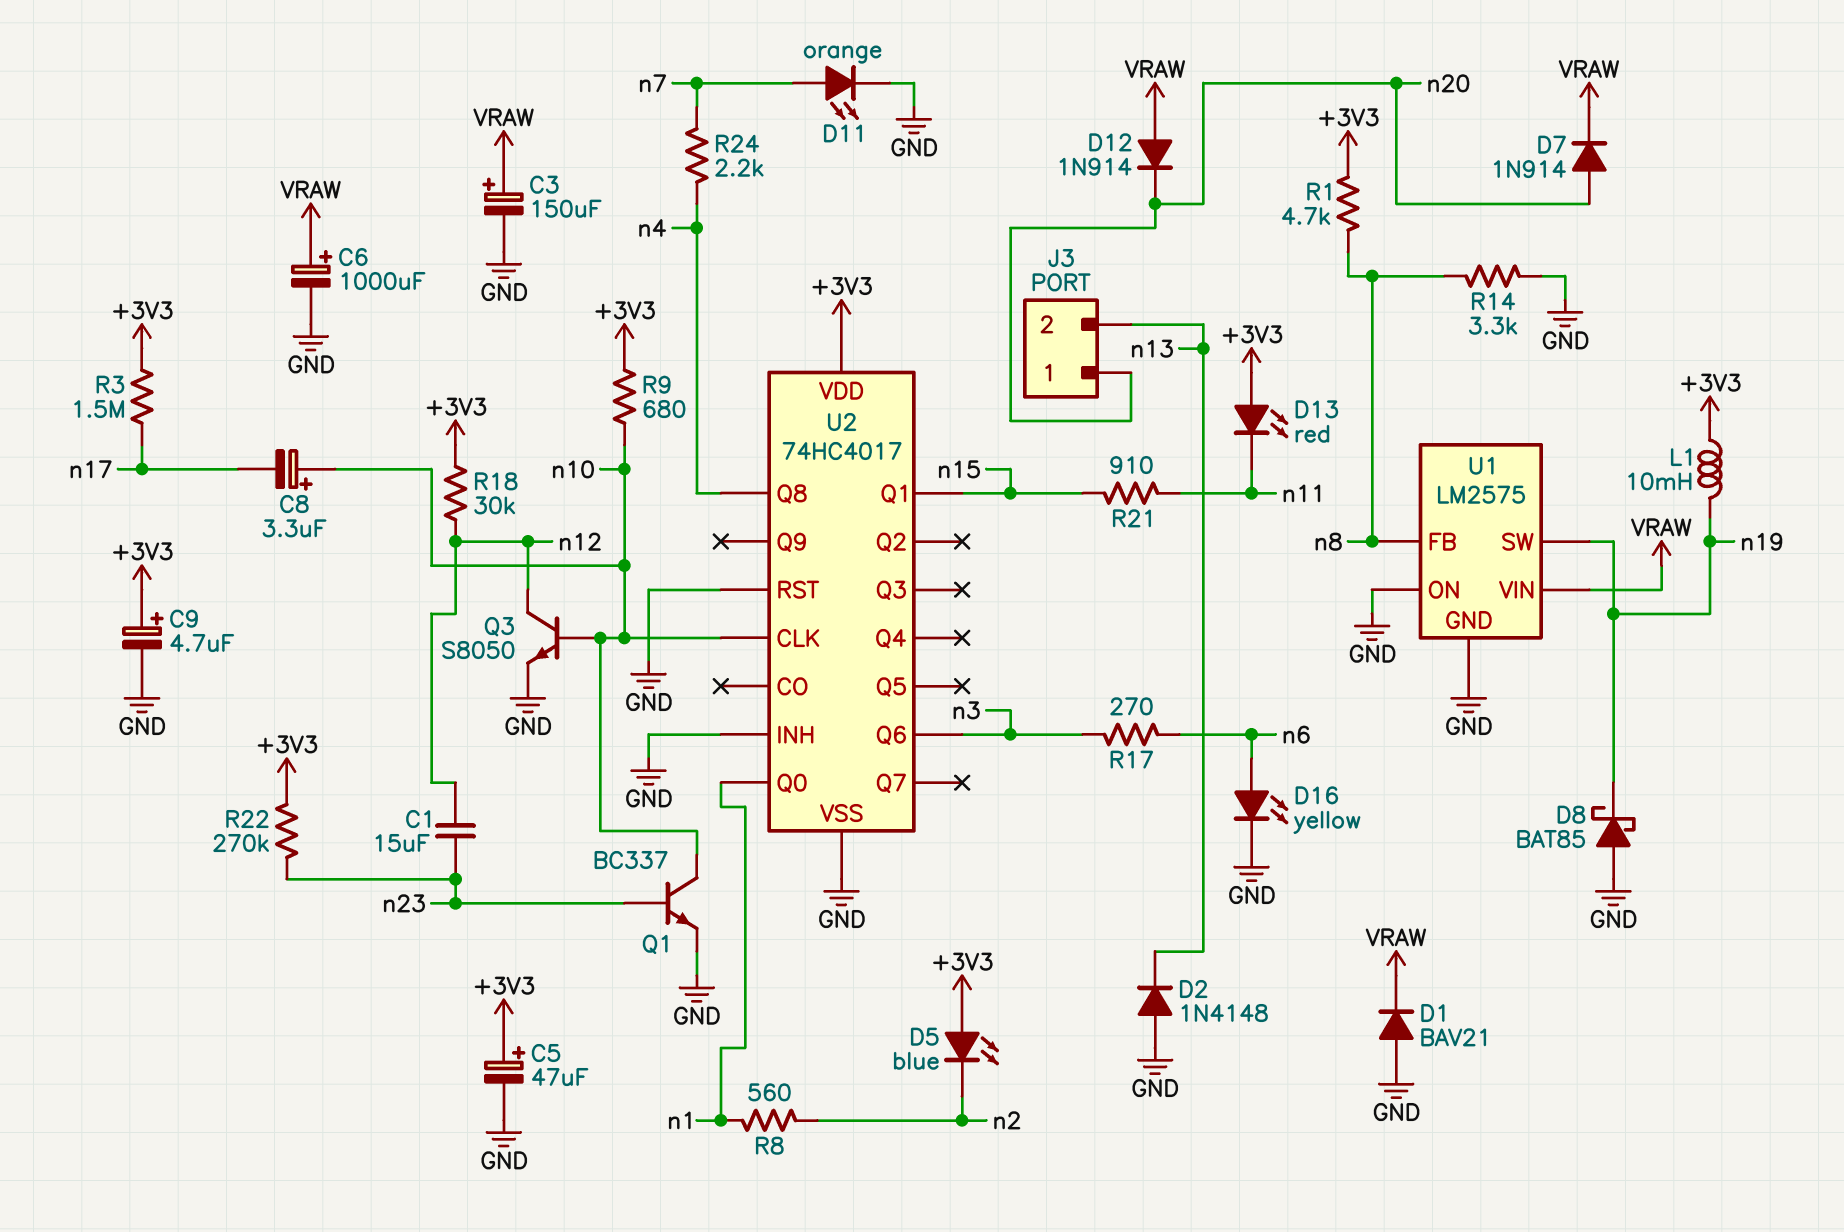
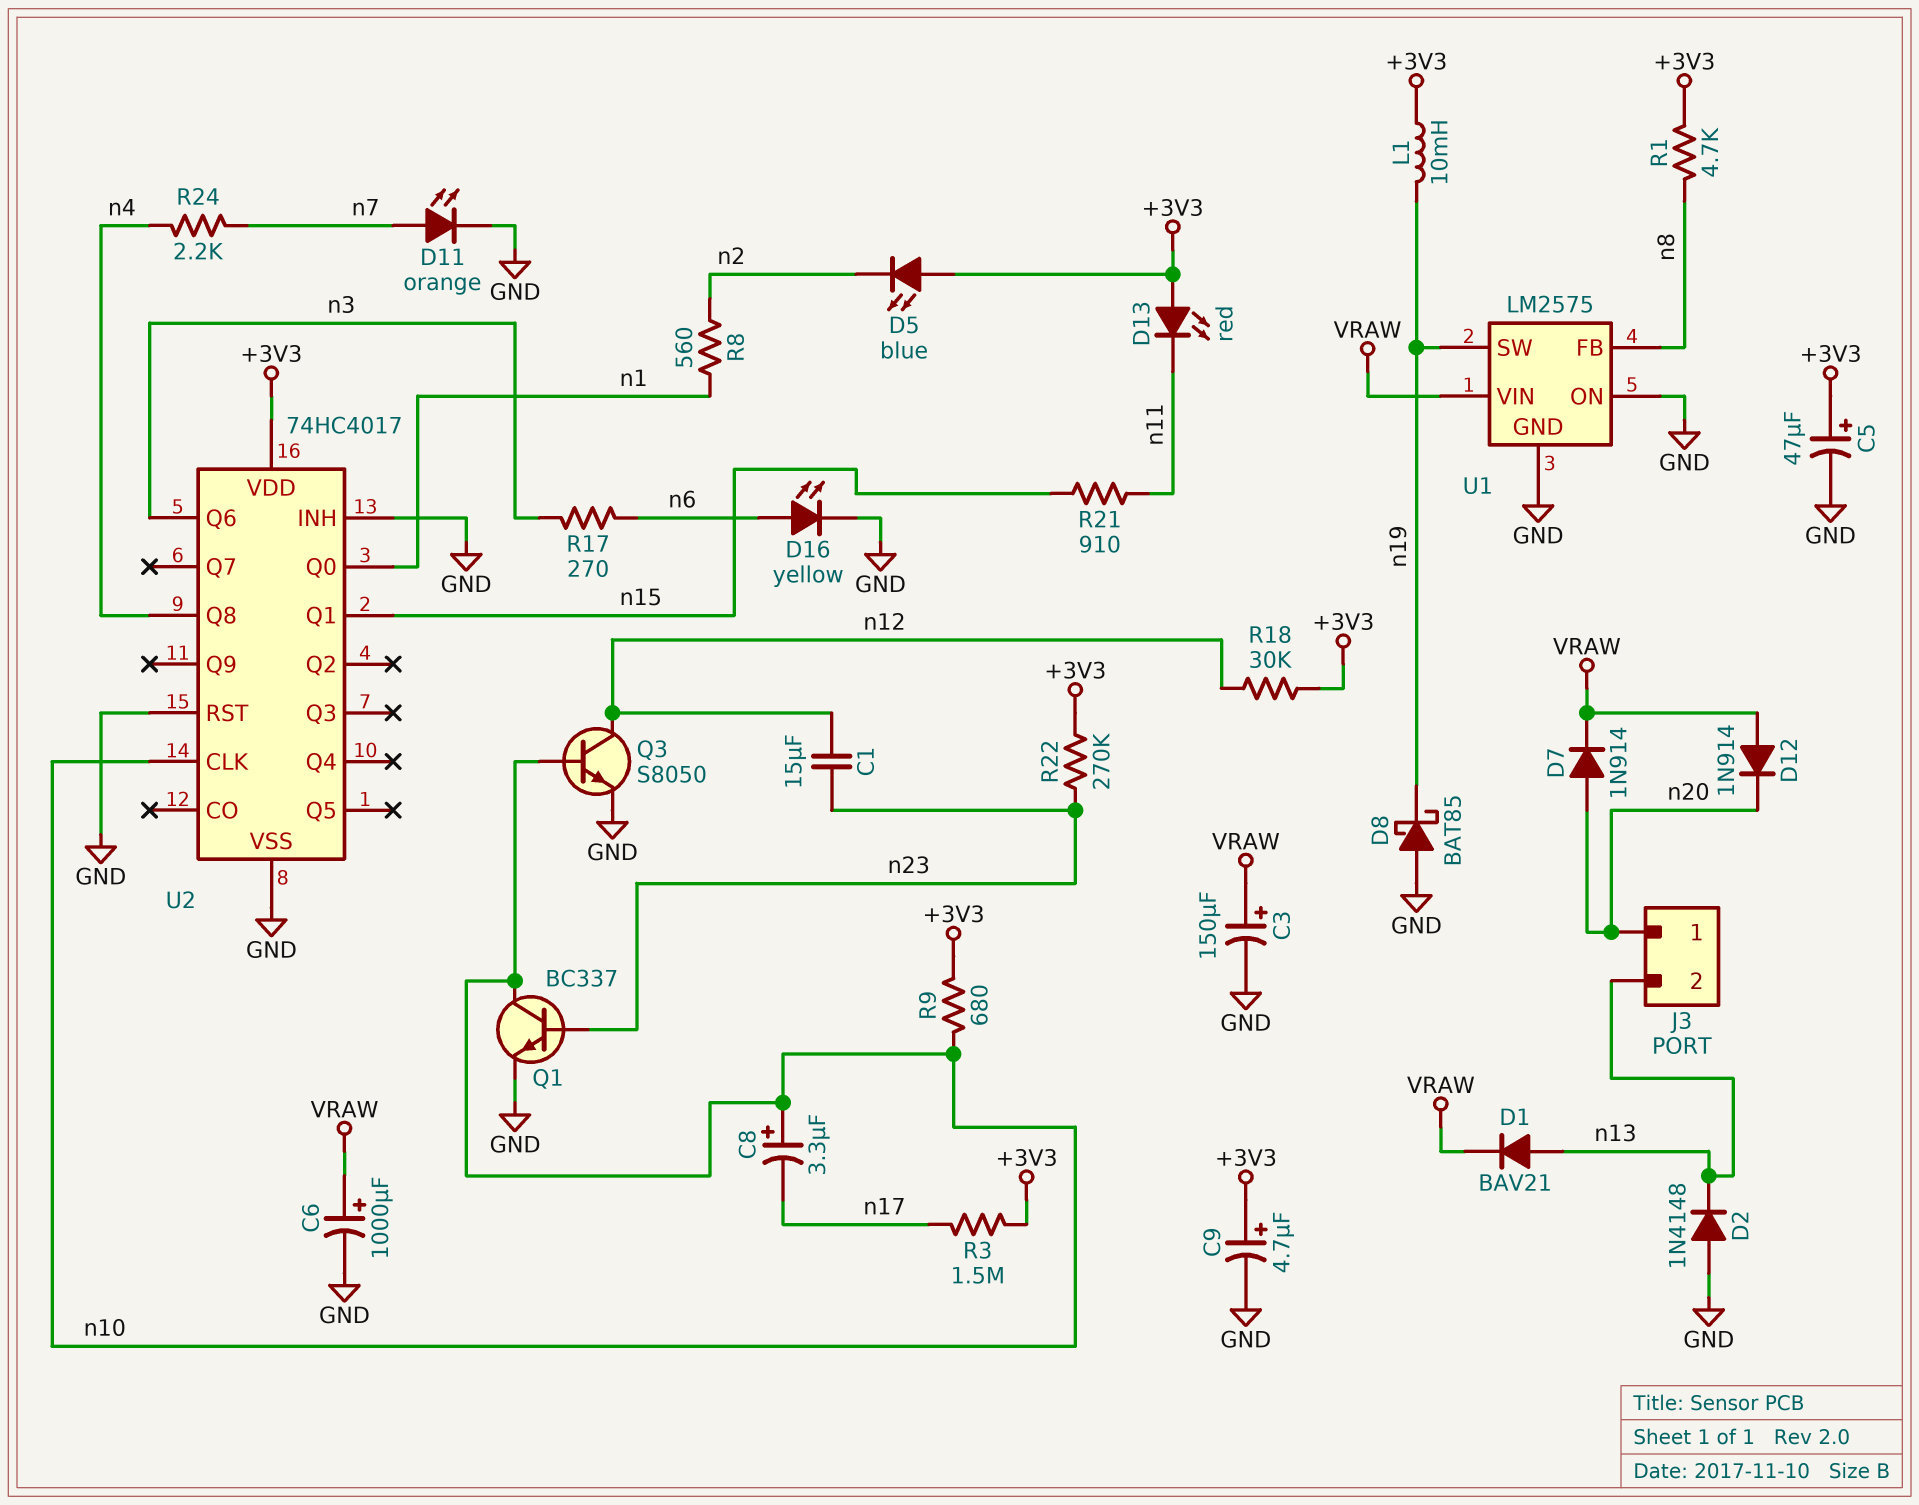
D1: diode BAV21 (A GND, K VRAW) -> diode BAV21 (A n13, K VRAW)
R14: 3.3k (GND, n8) -> none

